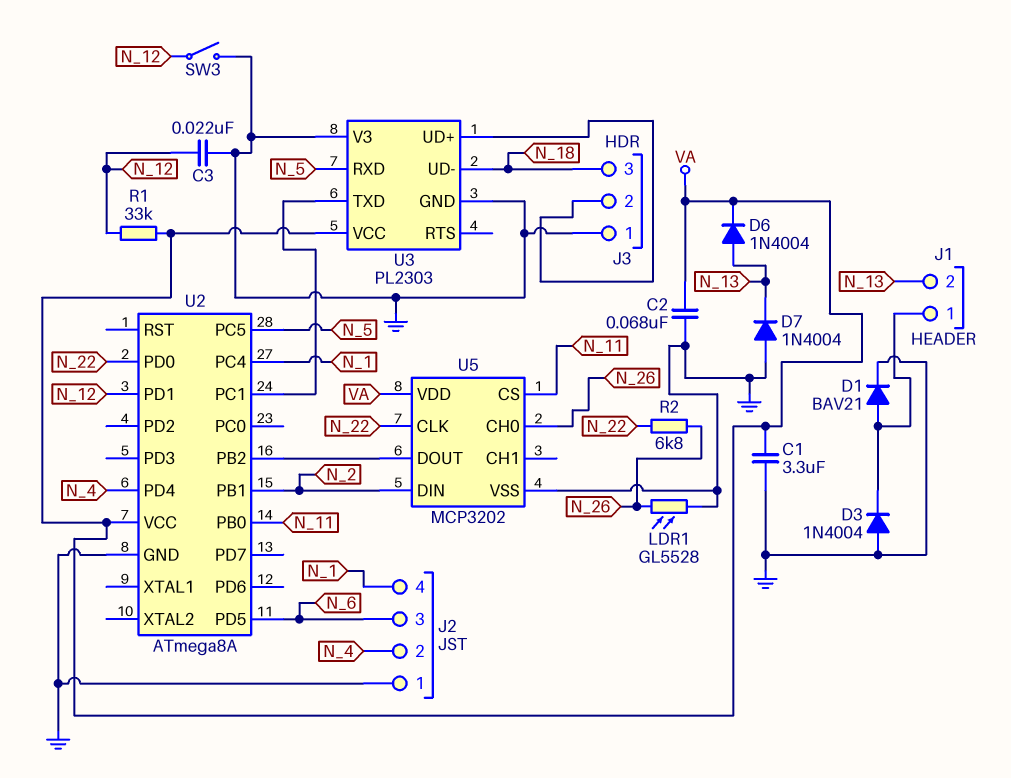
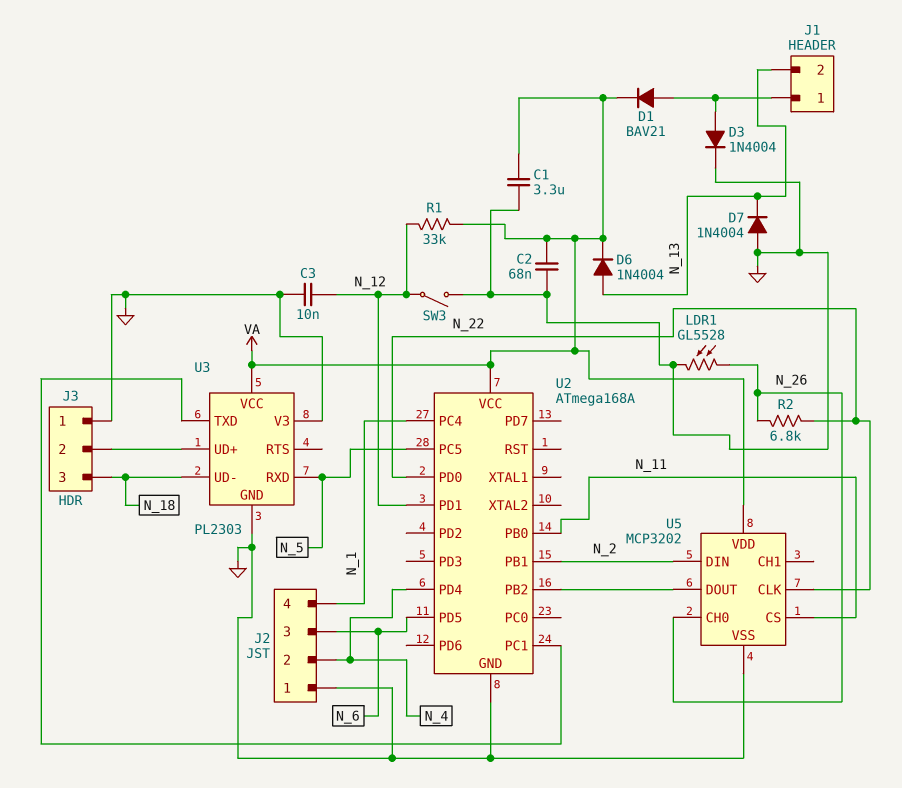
C3: 22nF (GND, N_12) -> 10nF (GND, N_12)
D1: diode BAV21 (A J1/1, K GND) -> diode BAV21 (A J1/1, K VA)
D3: diode 1N4004 (A GND, K J1/1) -> diode 1N4004 (A J1/1, K GND)
U2: ATmega8A -> ATmega168A

